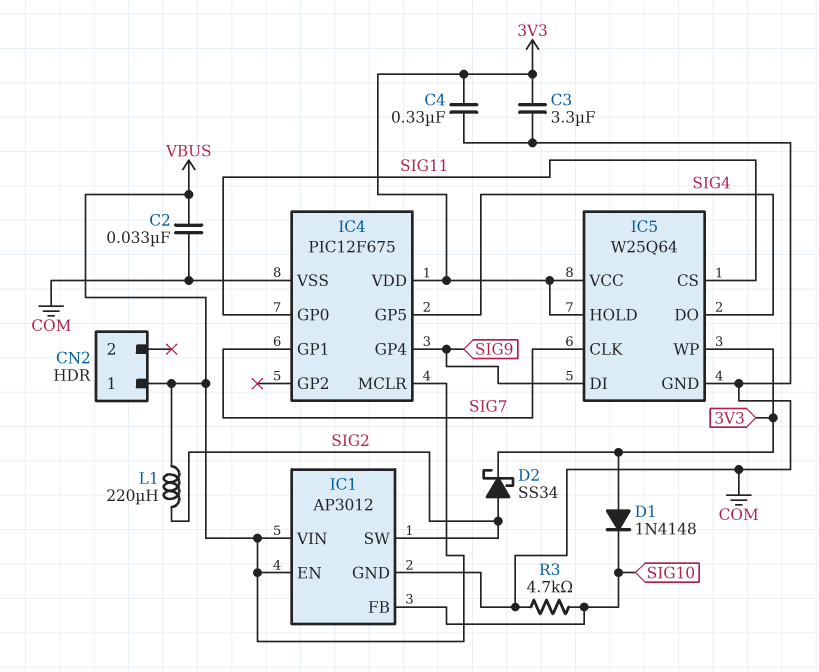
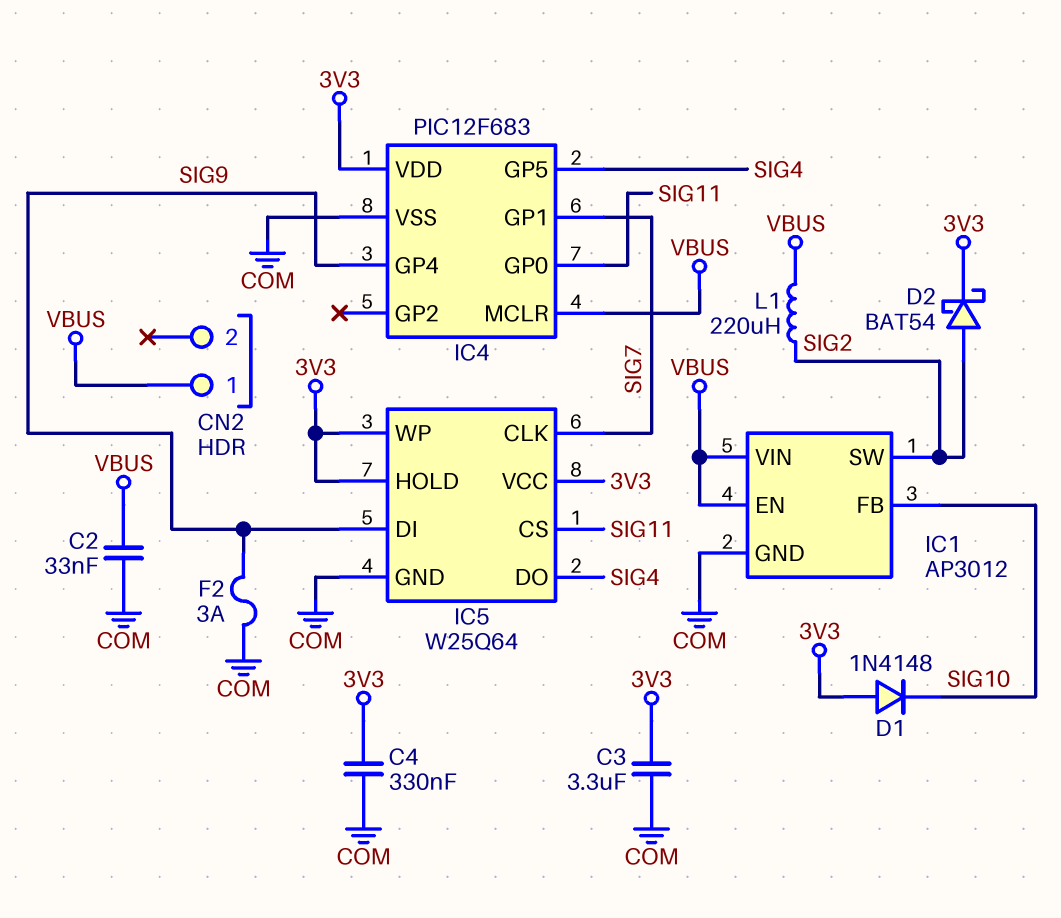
D2: schottky SS34 (A SIG2, K 3V3) -> schottky BAT54 (A SIG2, K 3V3)
F2: none -> 3A (COM, SIG9)
IC4: PIC12F675 -> PIC12F683
R3: 4.7k (COM, SIG10) -> none

